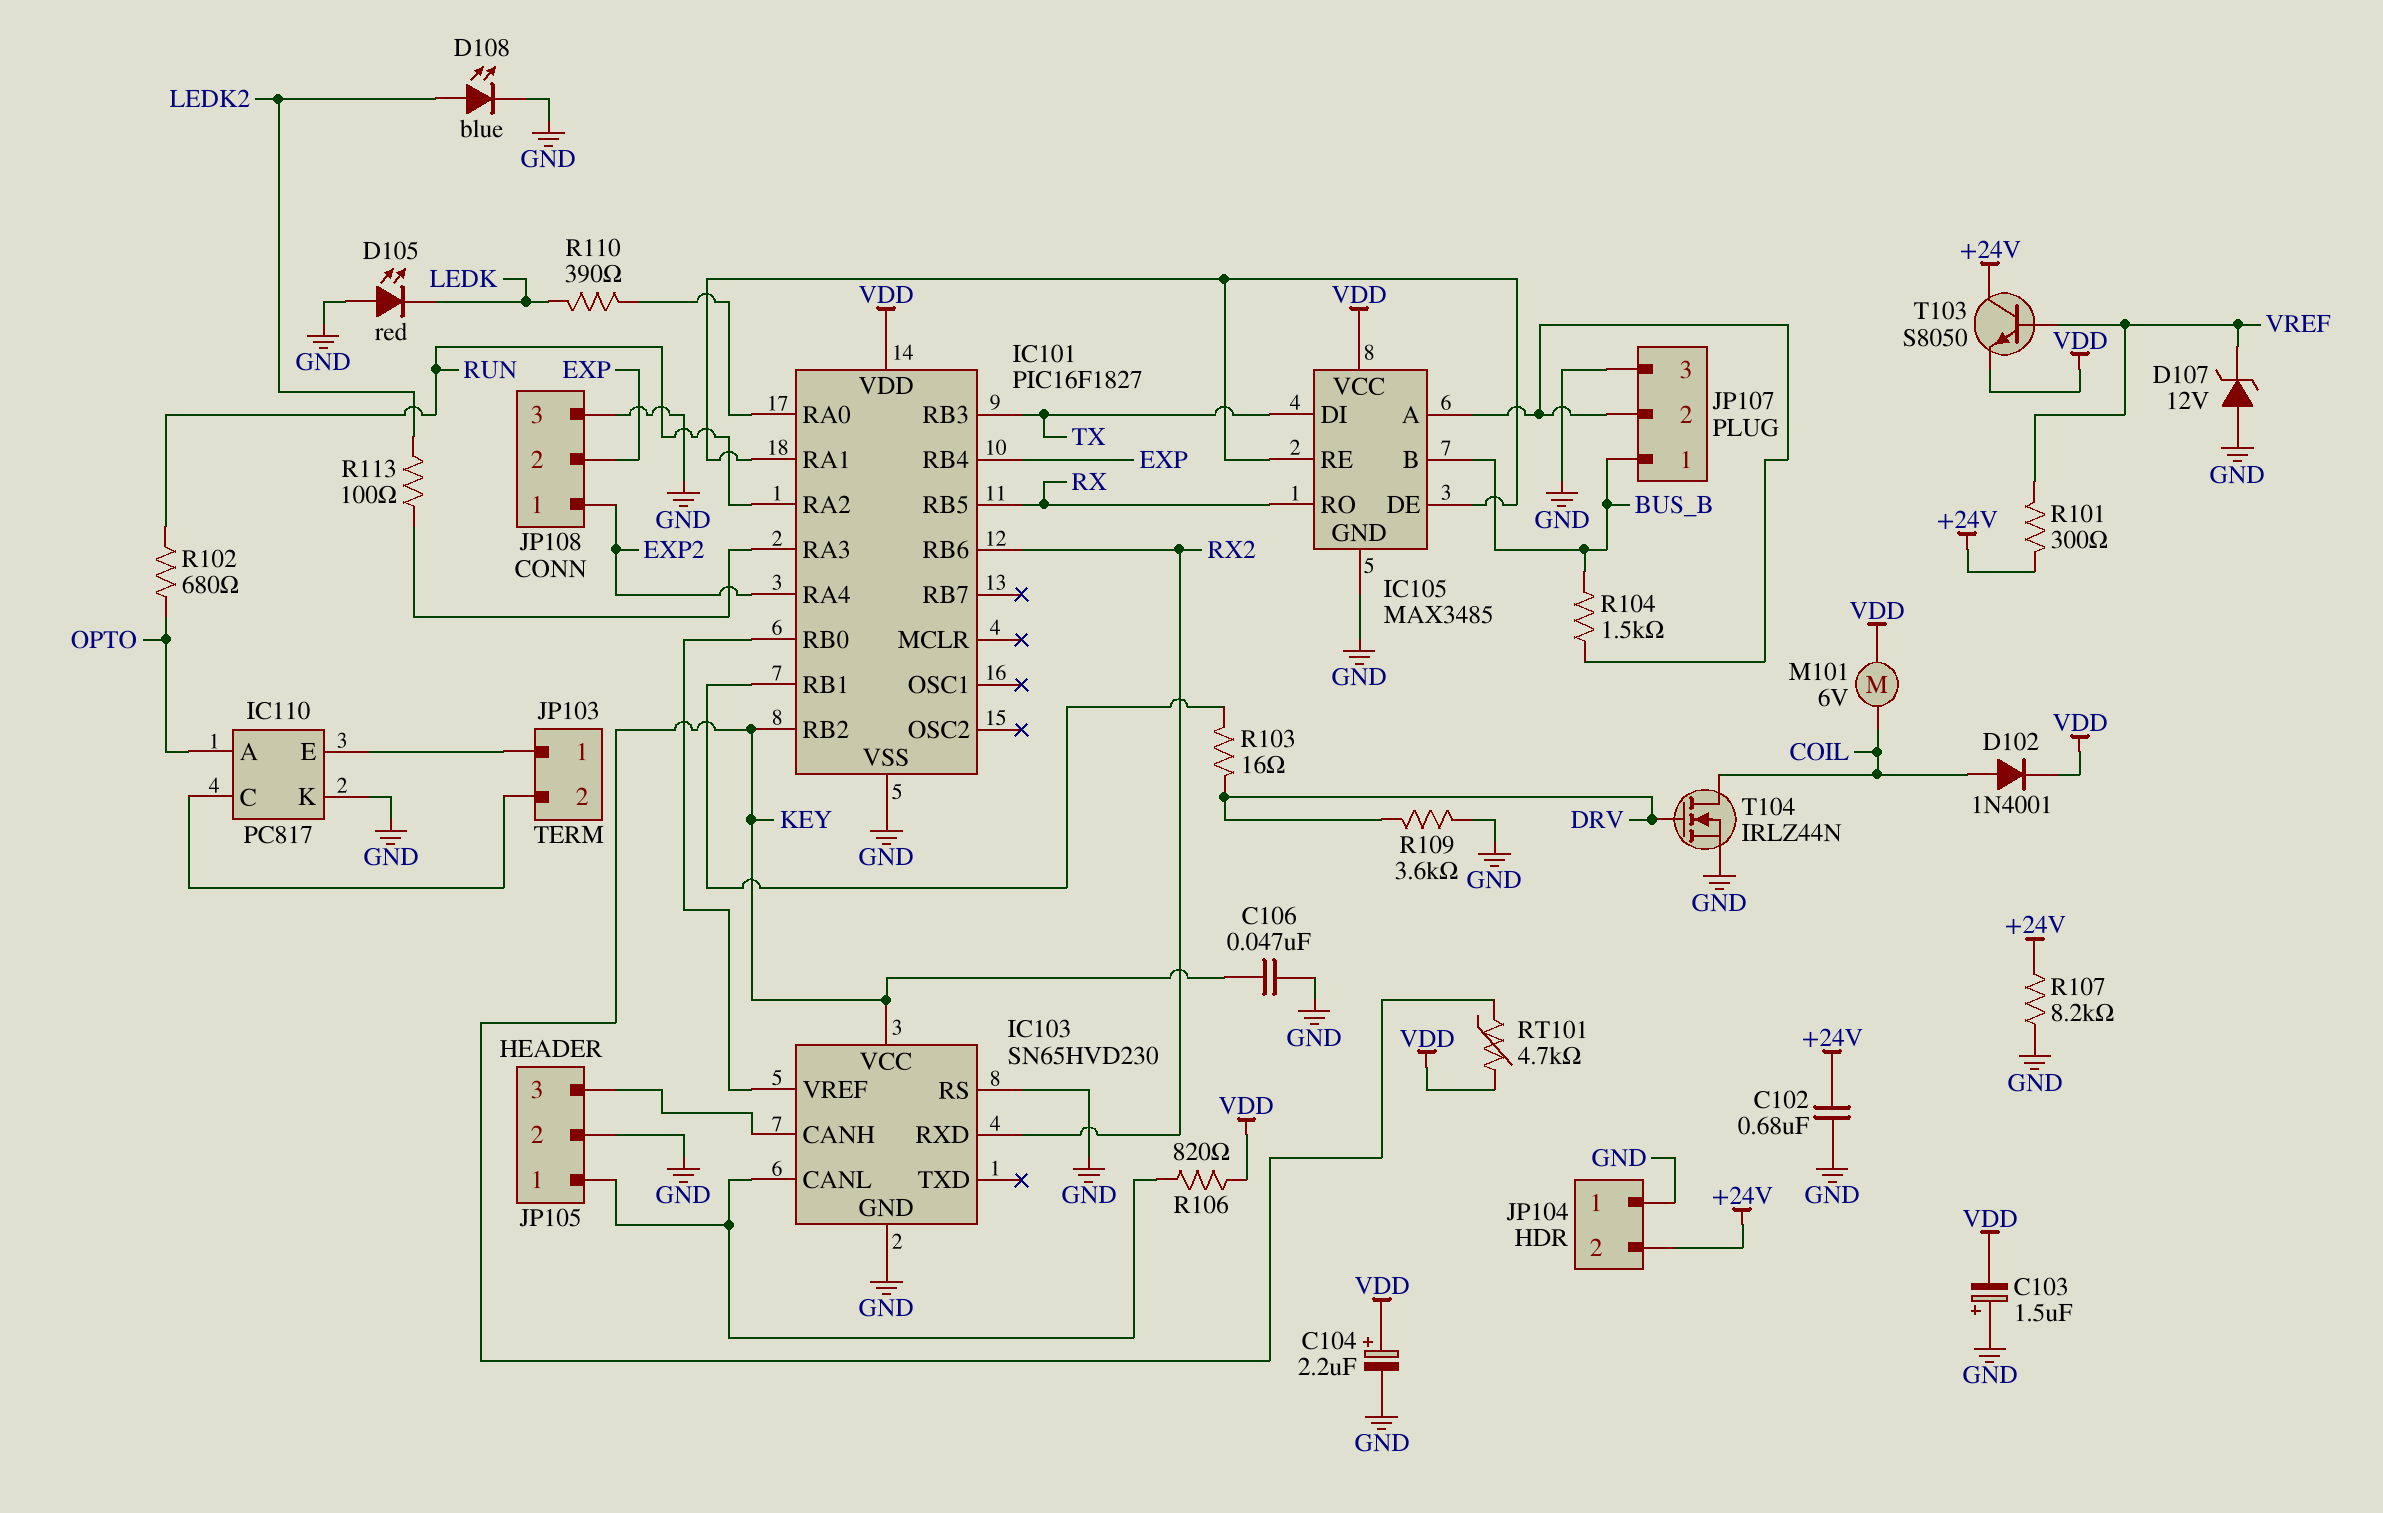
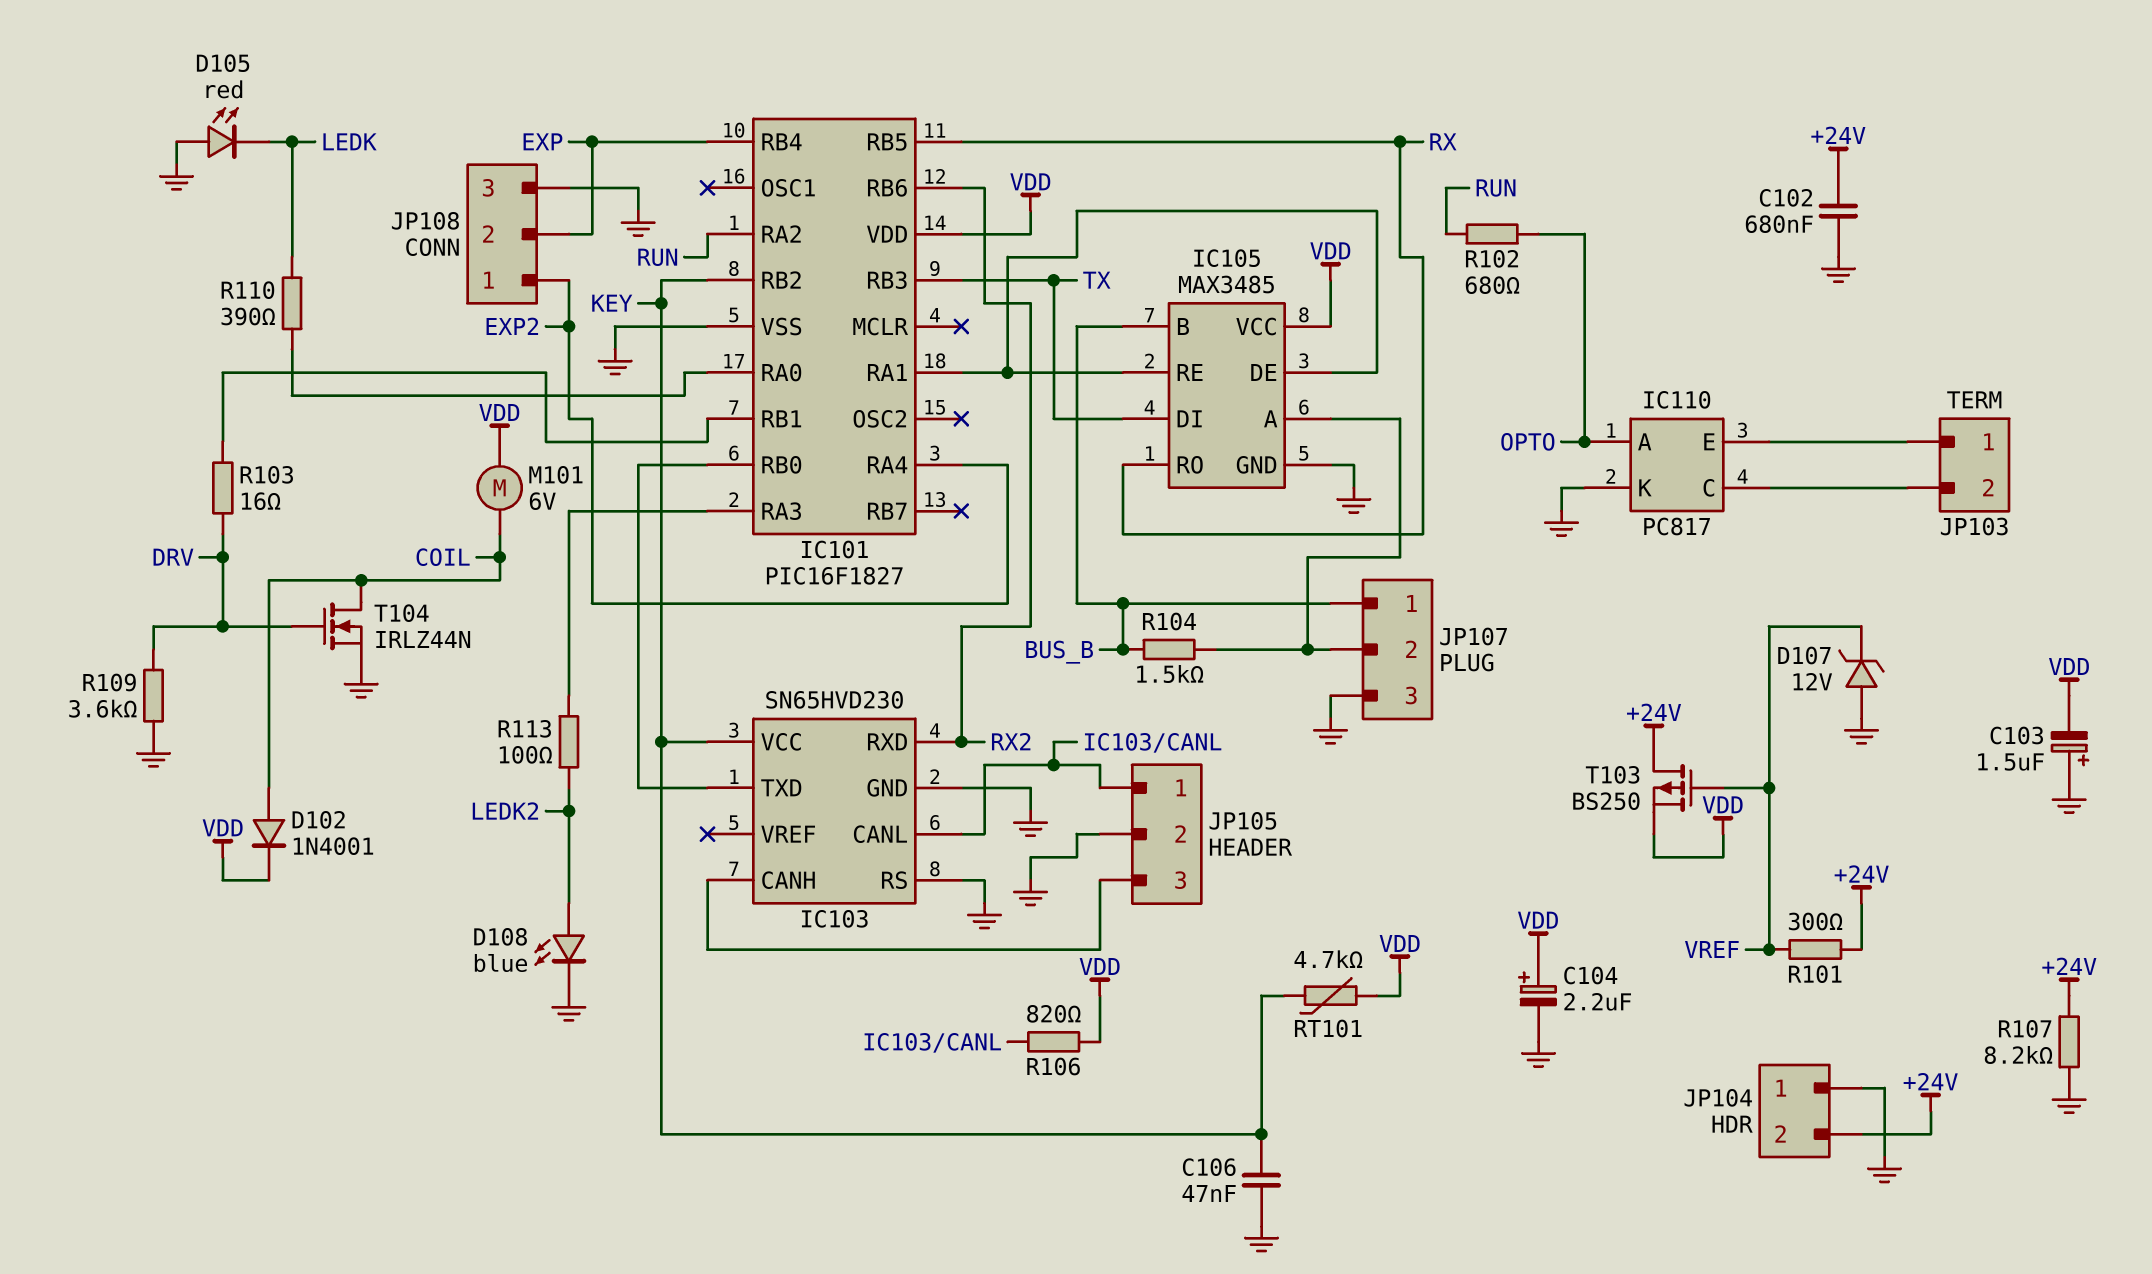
IC103 pin TXD: none -> IC101/RB0
IC103 pin VREF: IC101/RB0 -> none
T103: NPN S8050 (B VREF, C +24V, E VDD) -> PMOS BS250 (G VREF, D +24V, S VDD)

